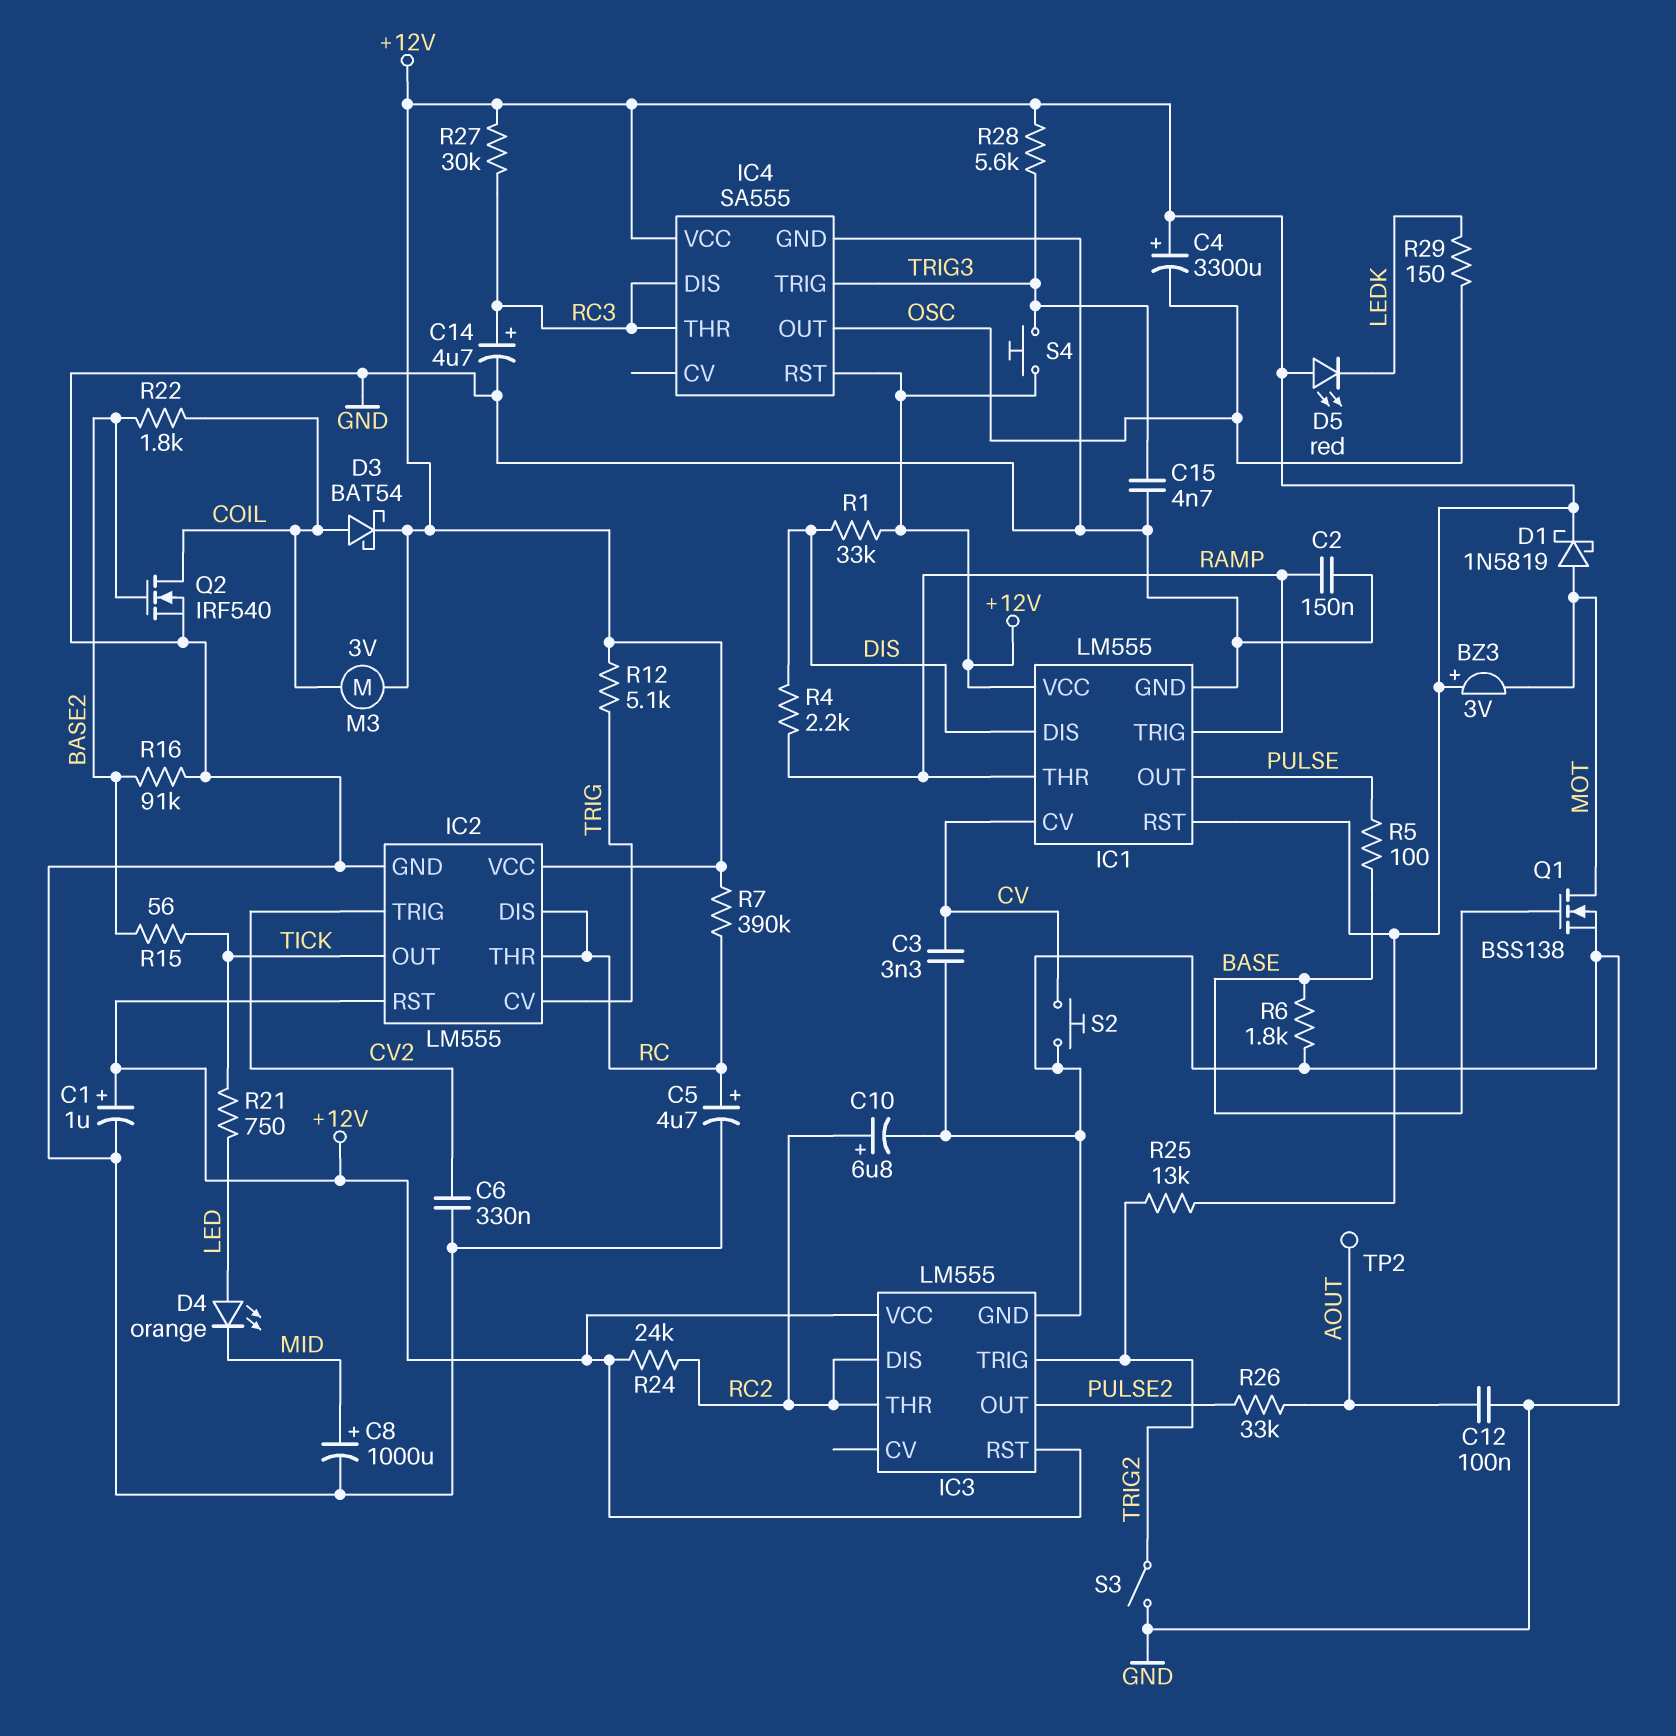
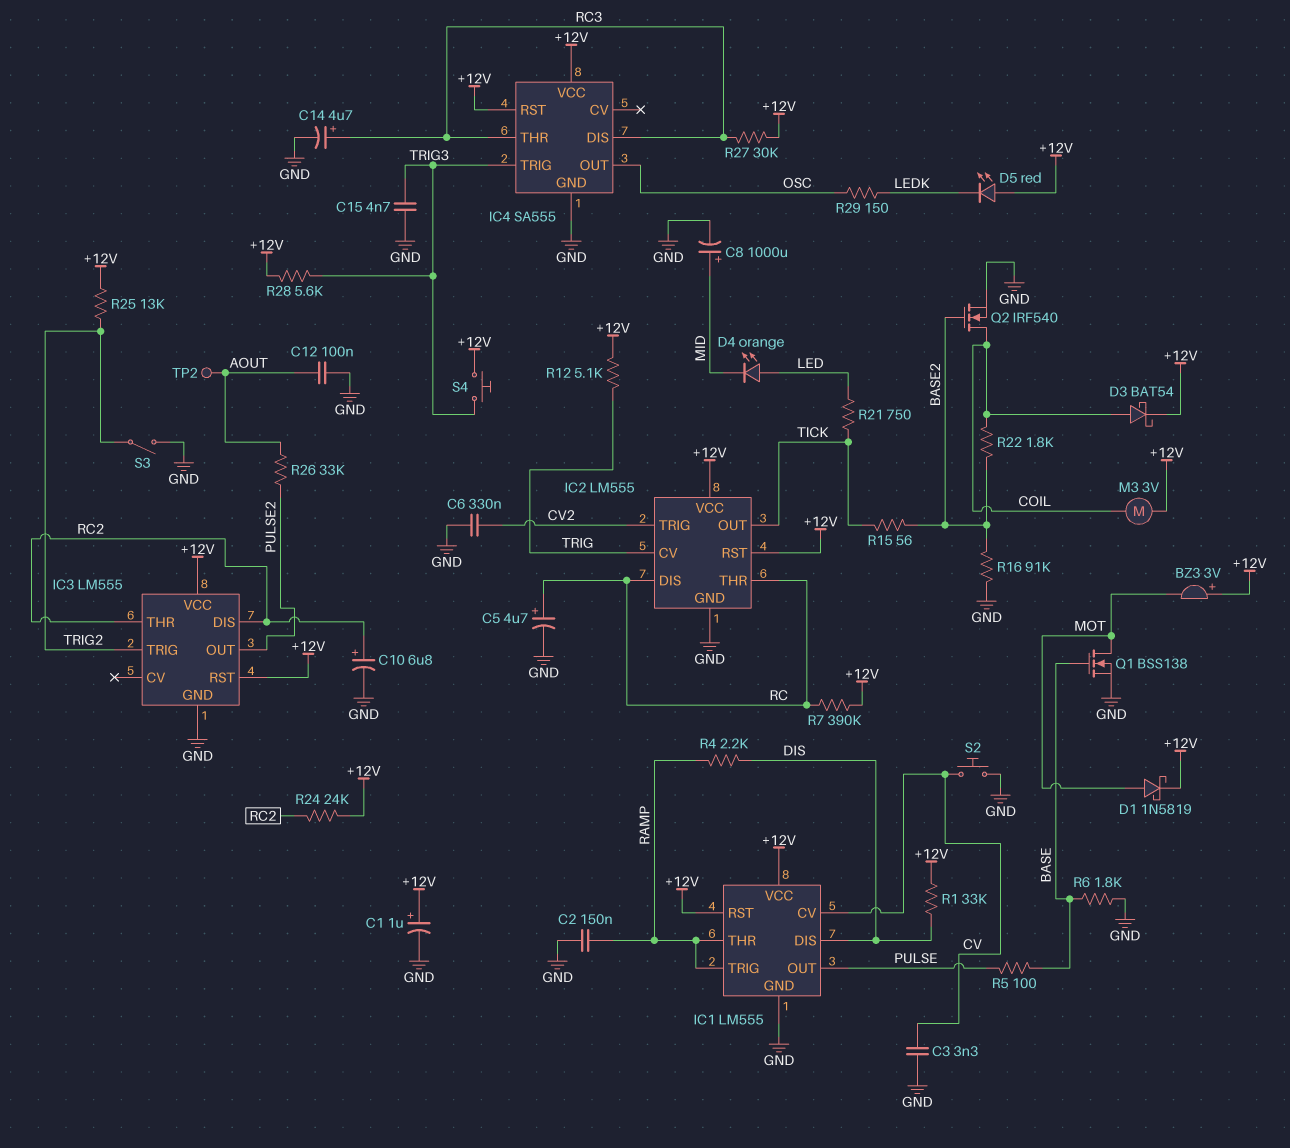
C4: 3300uF (plus +12V, minus OSC) -> none

